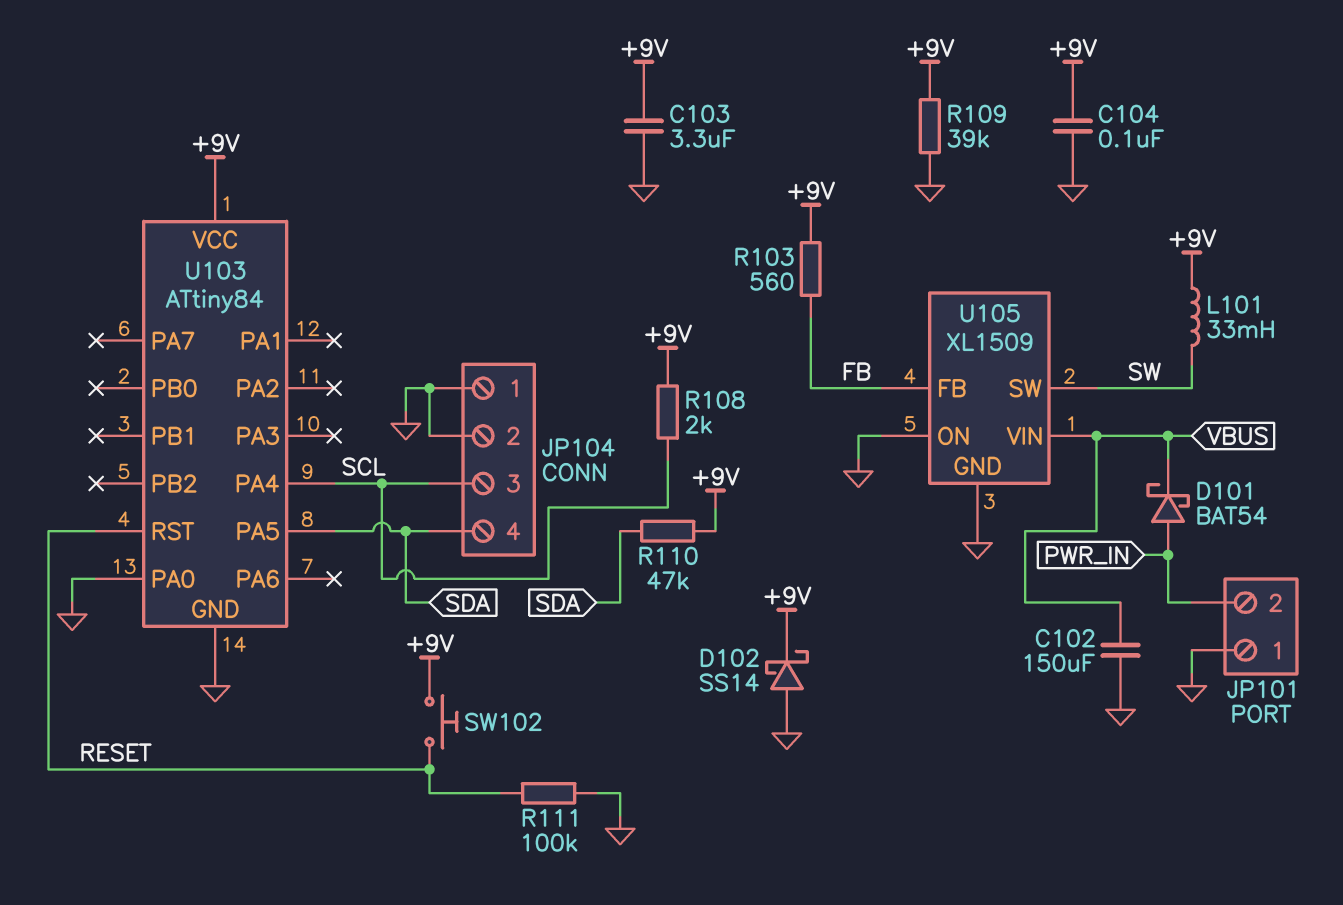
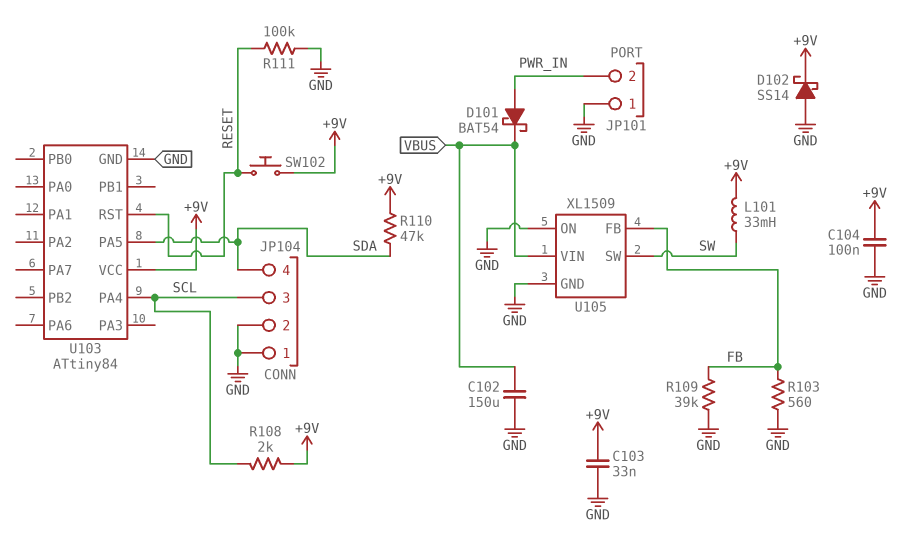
C103: 3.3uF (+9V, GND) -> 33nF (+9V, GND)
R103: 560 (+9V, FB) -> 560 (FB, GND)
R109: 39k (+9V, GND) -> 39k (FB, GND)
U103 pin PA0: GND -> none

